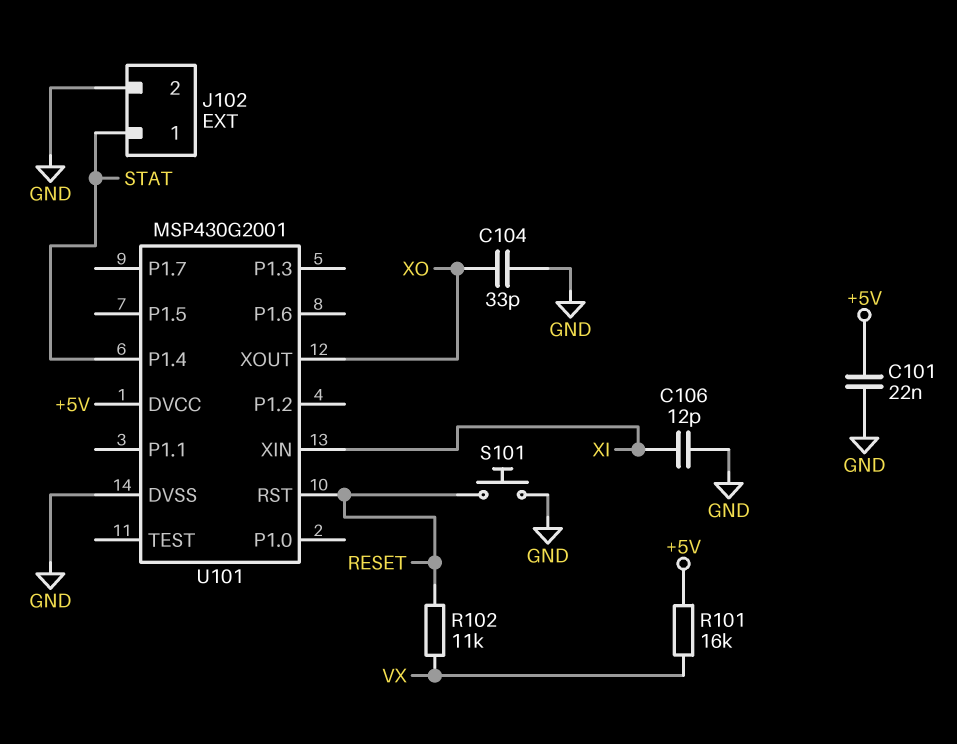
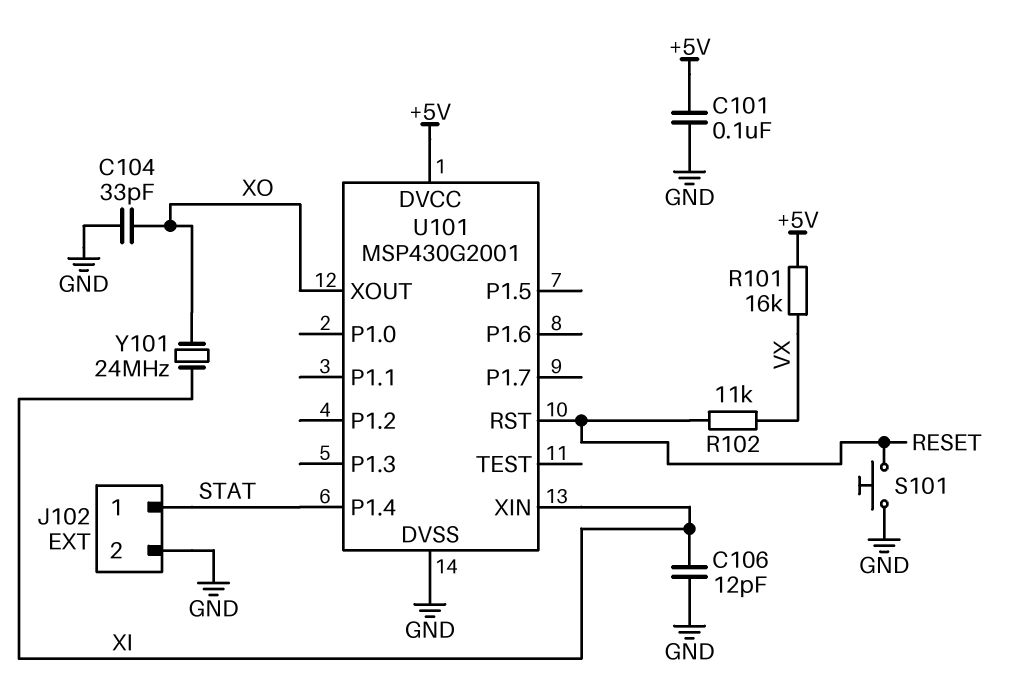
C101: 22nF (+5V, GND) -> 100nF (+5V, GND)
Y101: none -> 24MHz (XI, XO)

